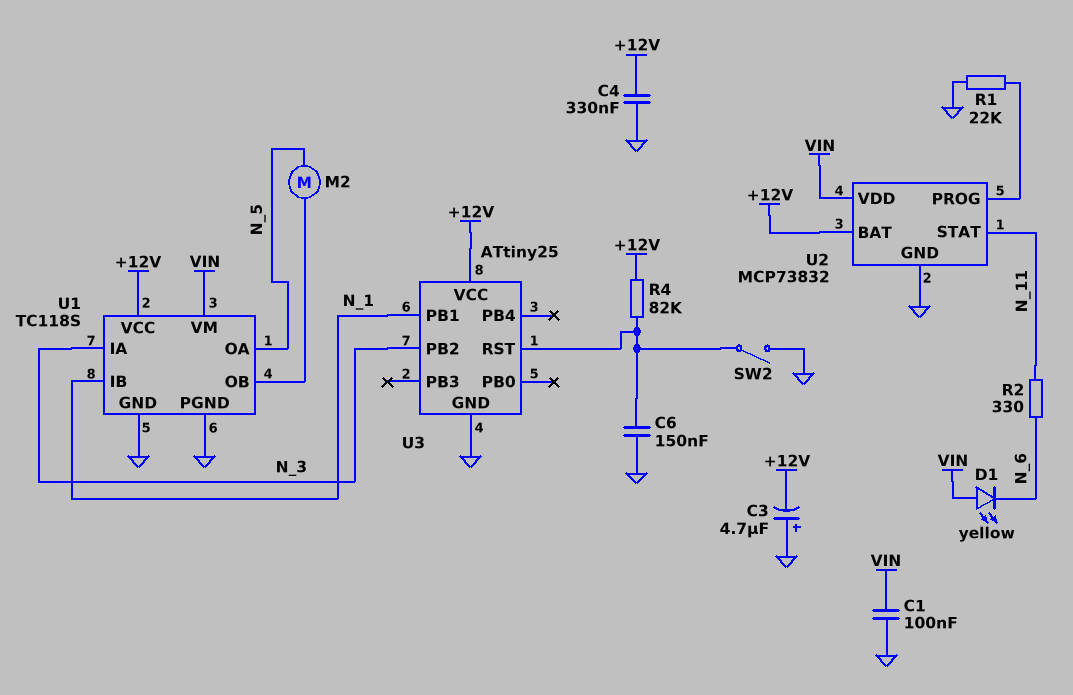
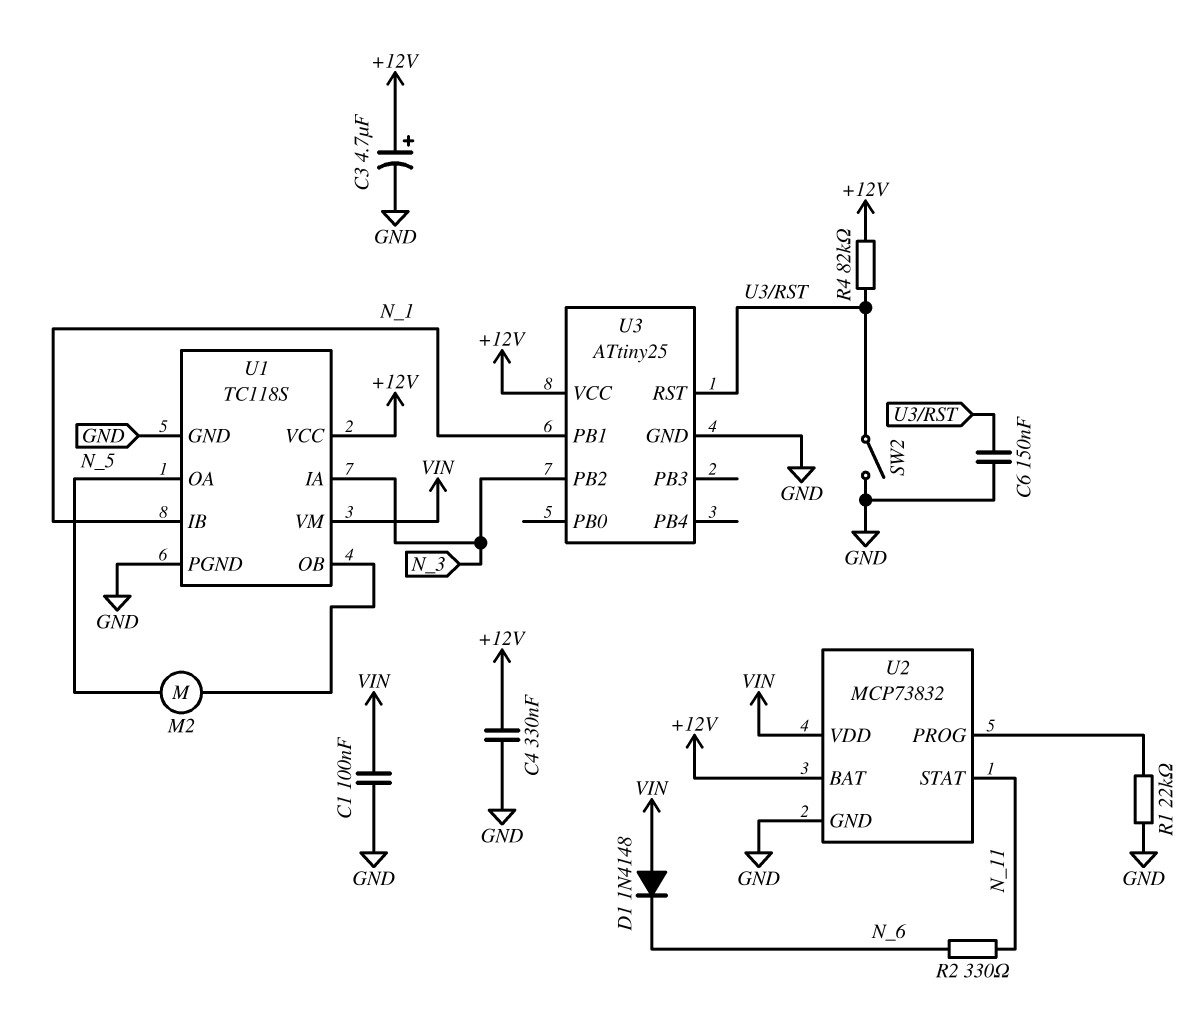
C3: 4.7uF (plus GND, minus +12V) -> 4.7uF (plus +12V, minus GND)
D1: LED yellow (A VIN, K N_6) -> diode 1N4148 (A VIN, K N_6)

